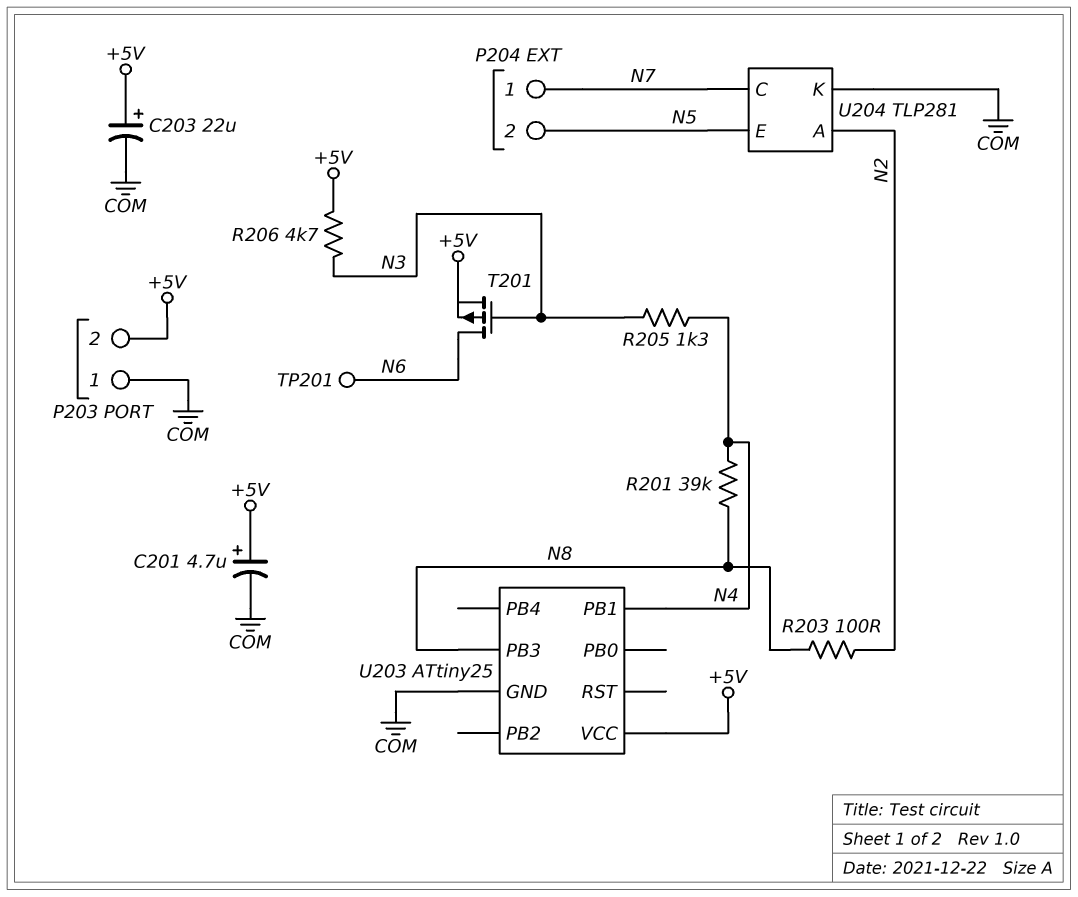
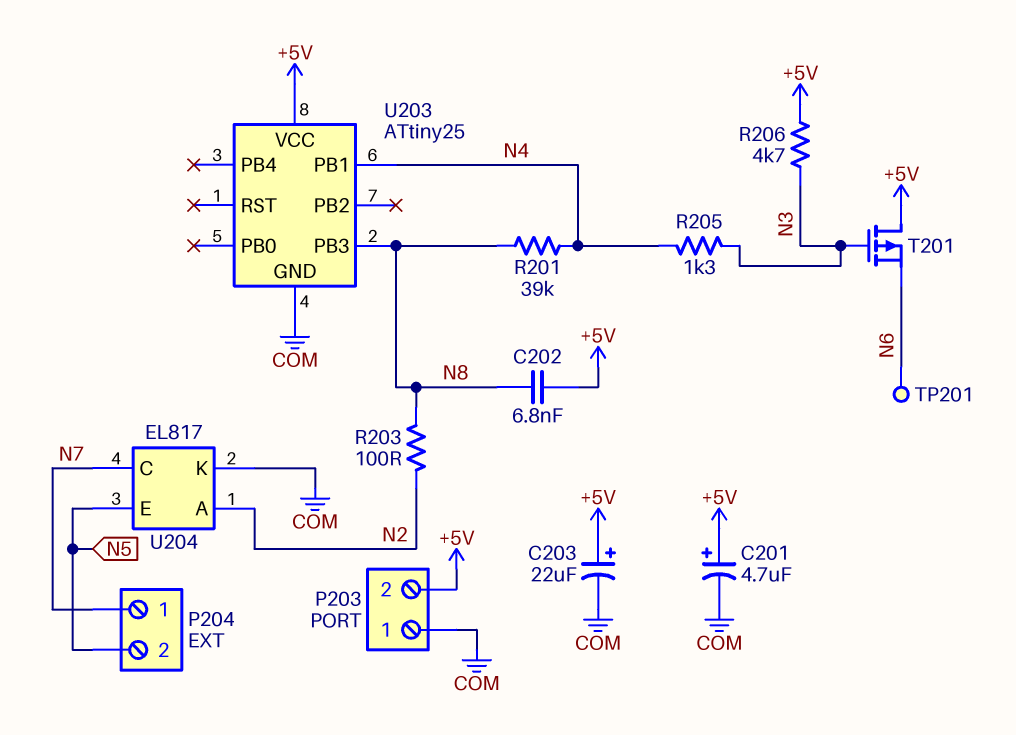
C202: none -> 6.8nF (+5V, N8)
T201: PMOS (G N3, D N6, S +5V) -> PMOS (G N3, D +5V, S N6)
U204: TLP281 -> EL817

